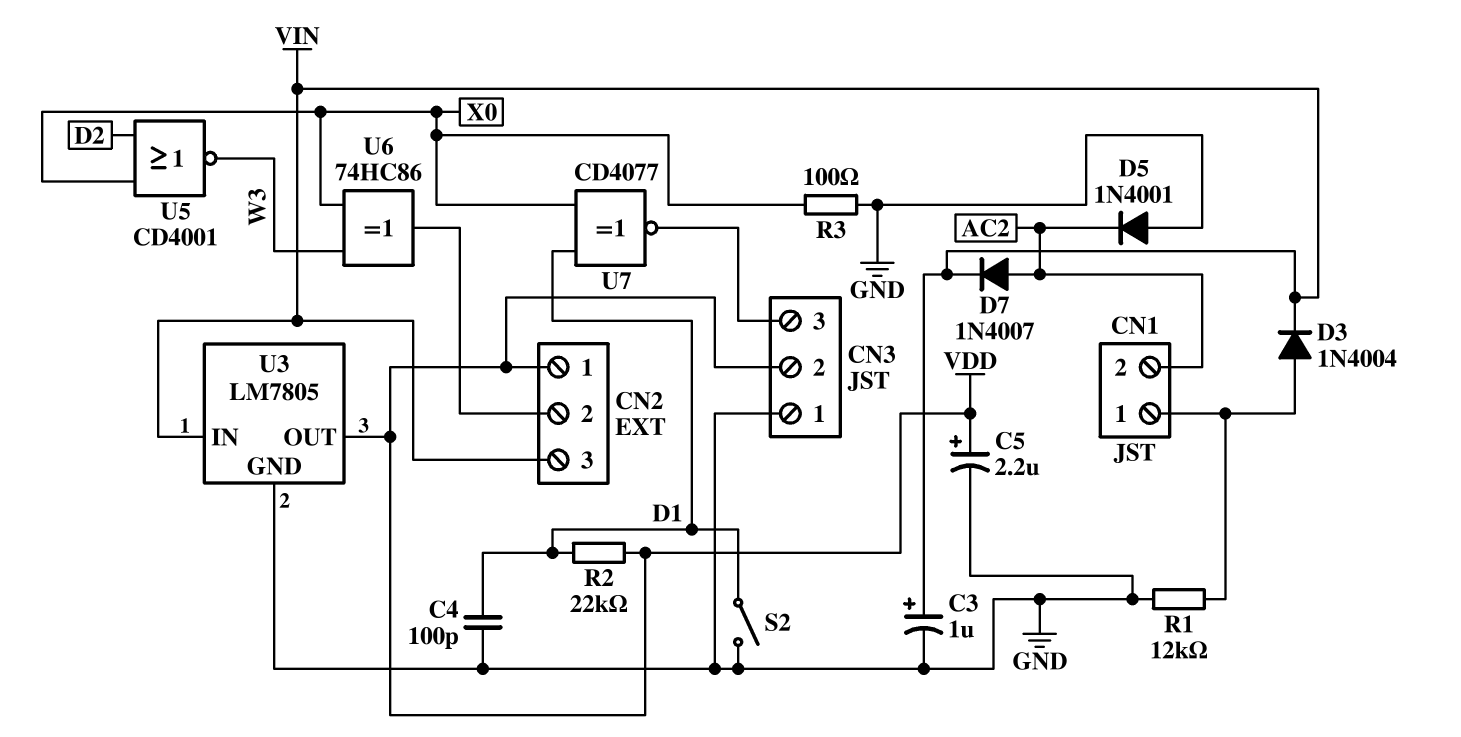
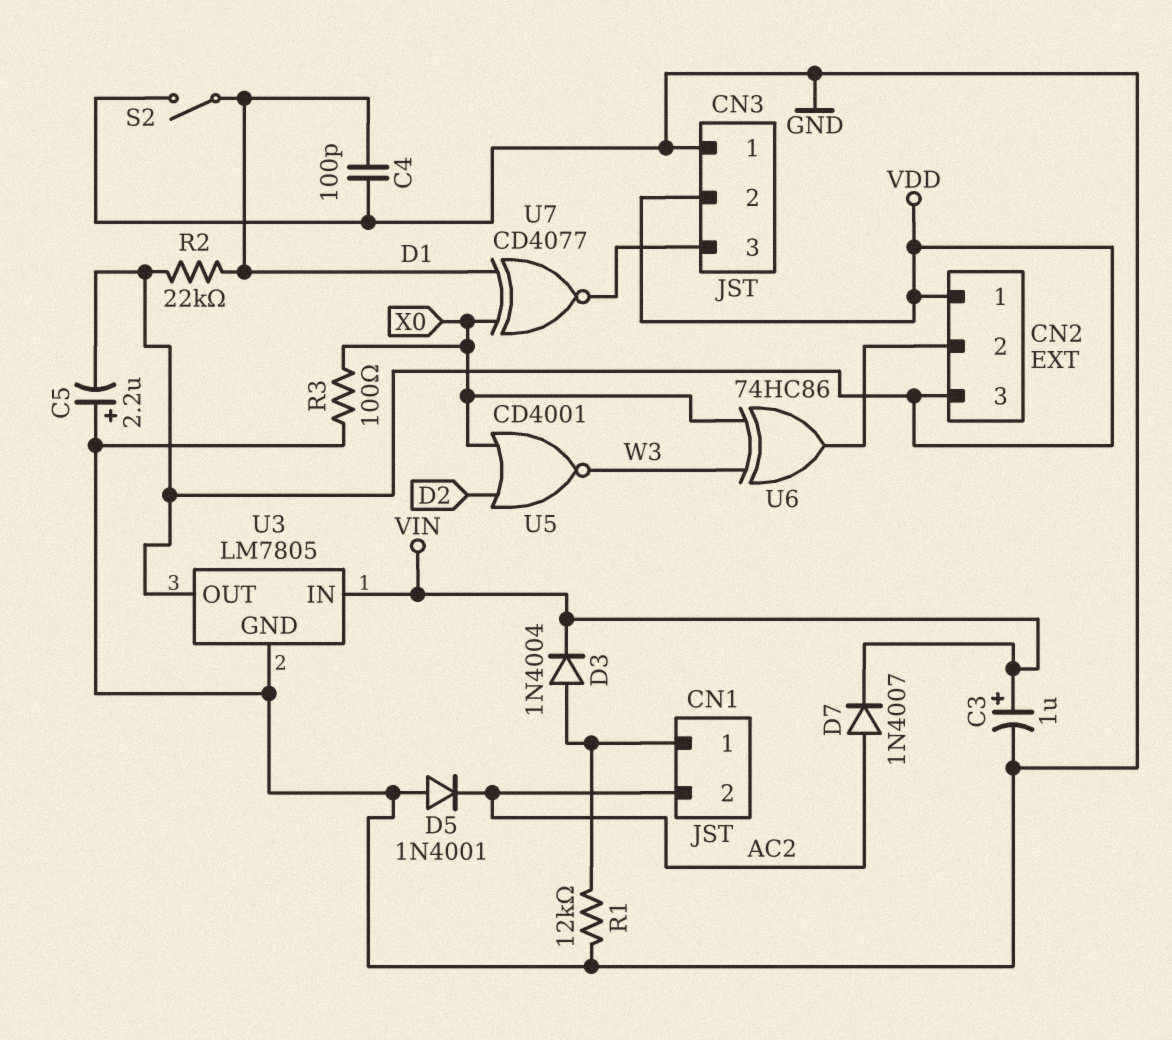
C5: 2.2uF (plus VDD, minus GND) -> 2.2uF (plus GND, minus VDD)
CN2 pin 3: VIN -> VDD

